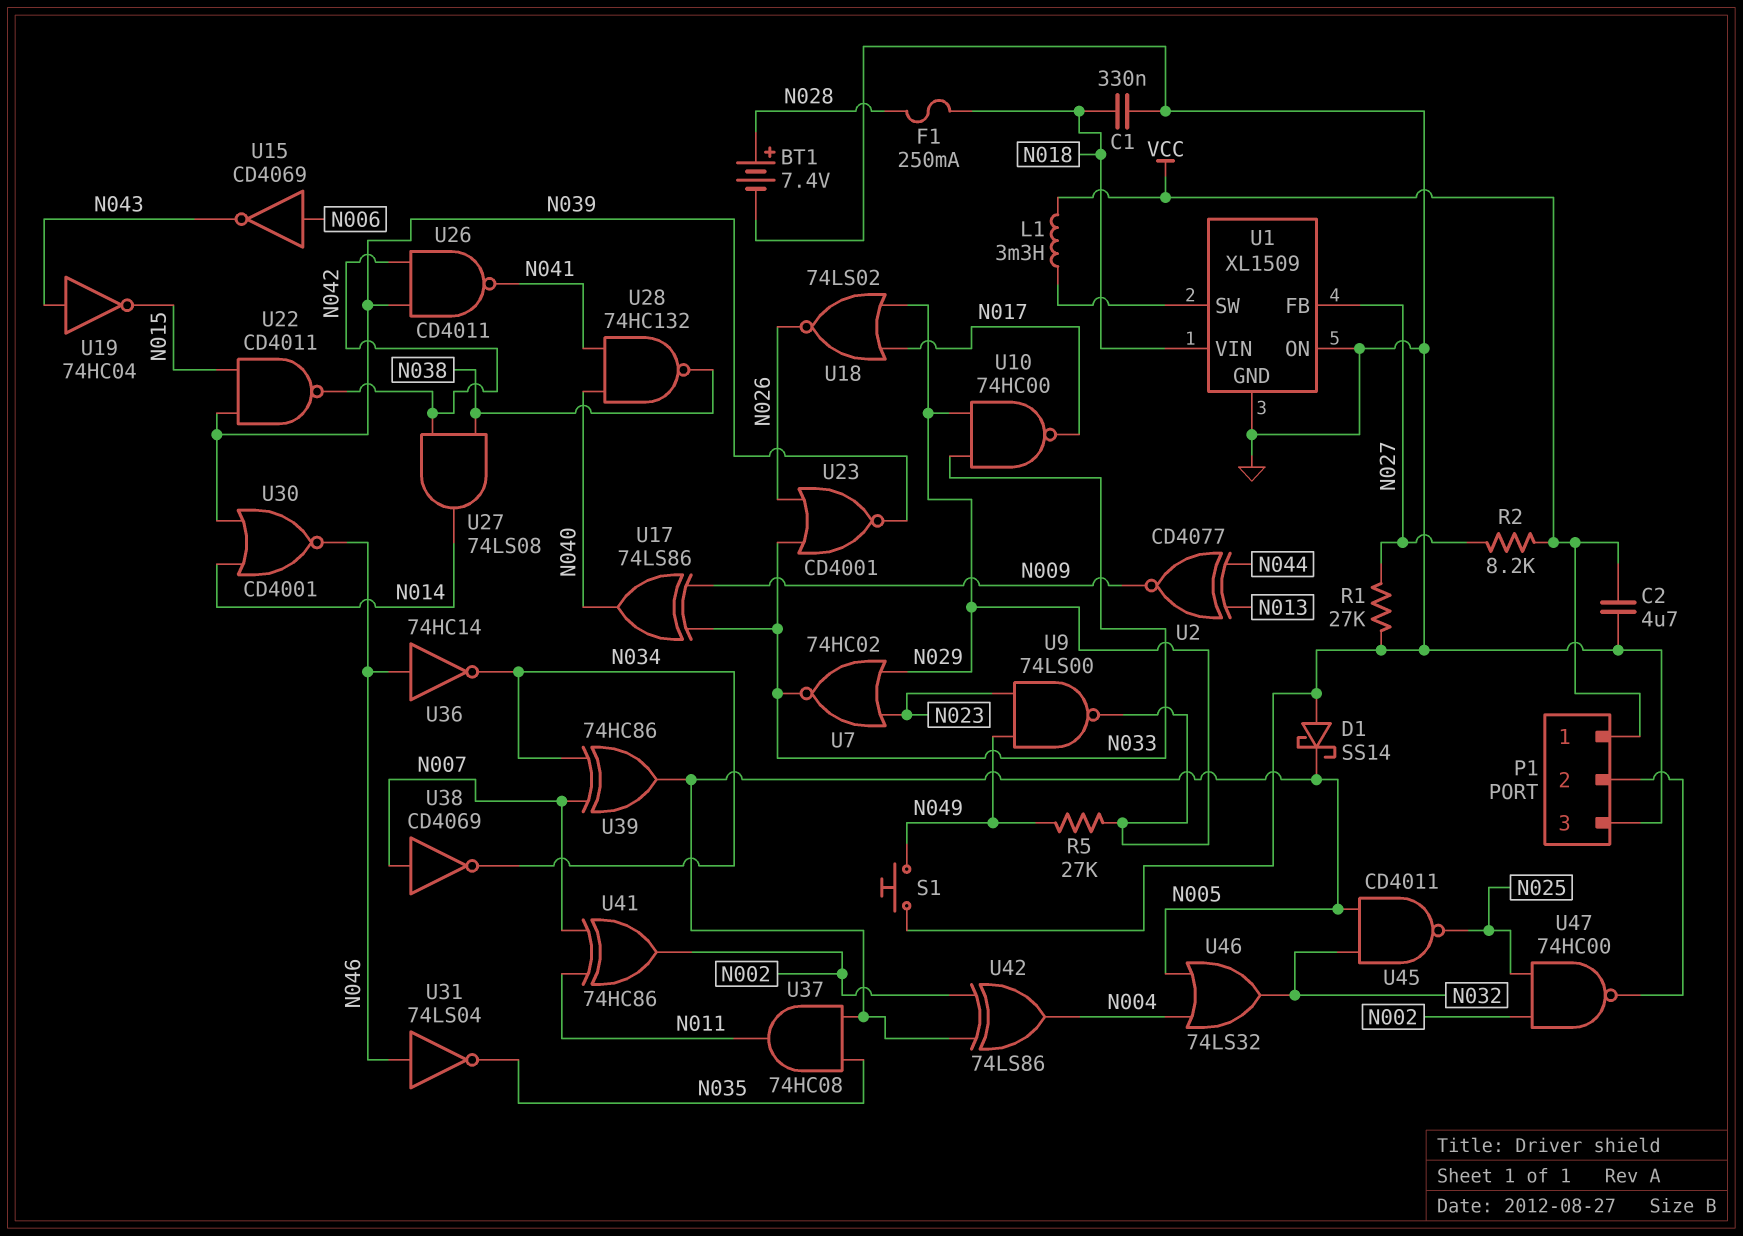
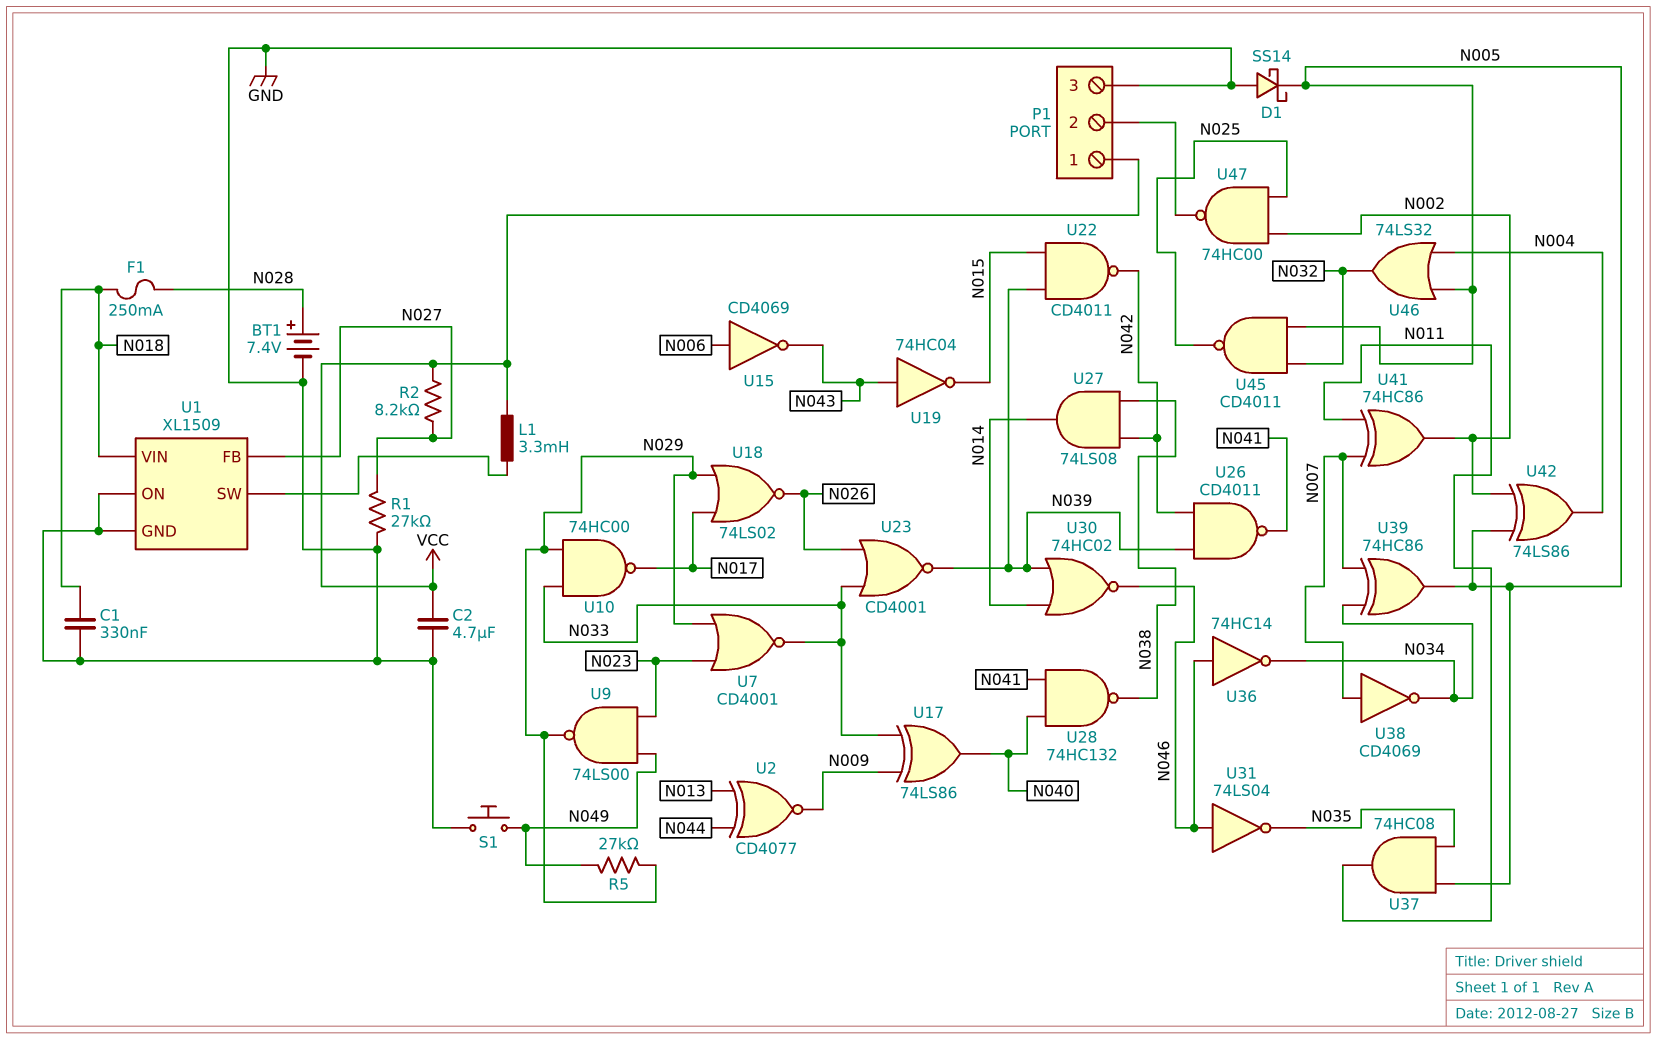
U7: NOR 74HC02 (in N023, in N029, out N033) -> NOR CD4001 (in N023, in N029, out N033)
U30: NOR CD4001 (in N014, in N039, out N046) -> NOR 74HC02 (in N014, in N039, out N046)

